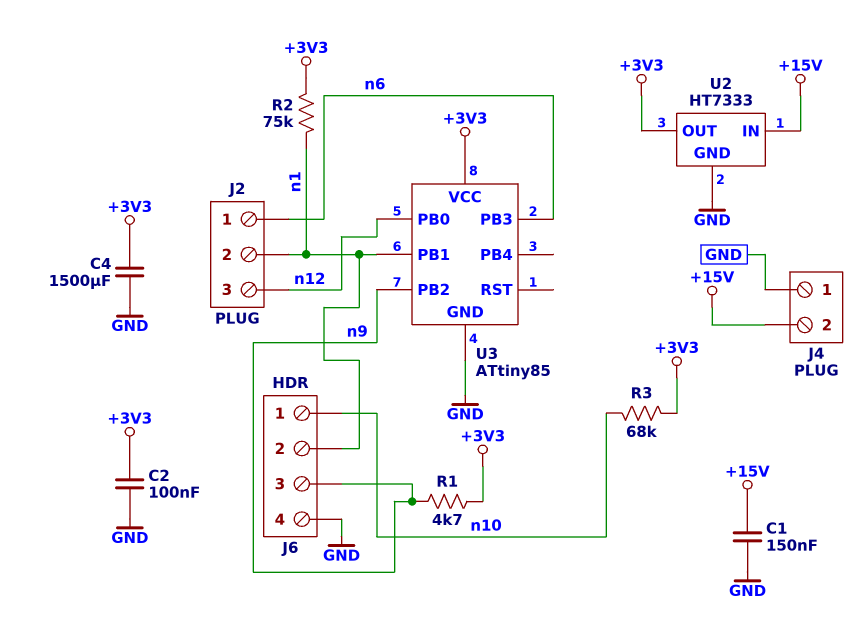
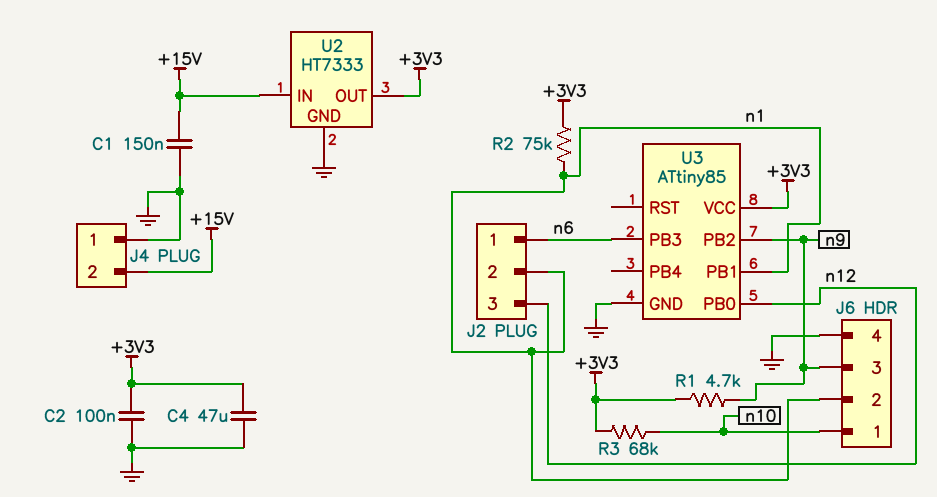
C4: 1500uF (+3V3, GND) -> 47uF (+3V3, GND)

